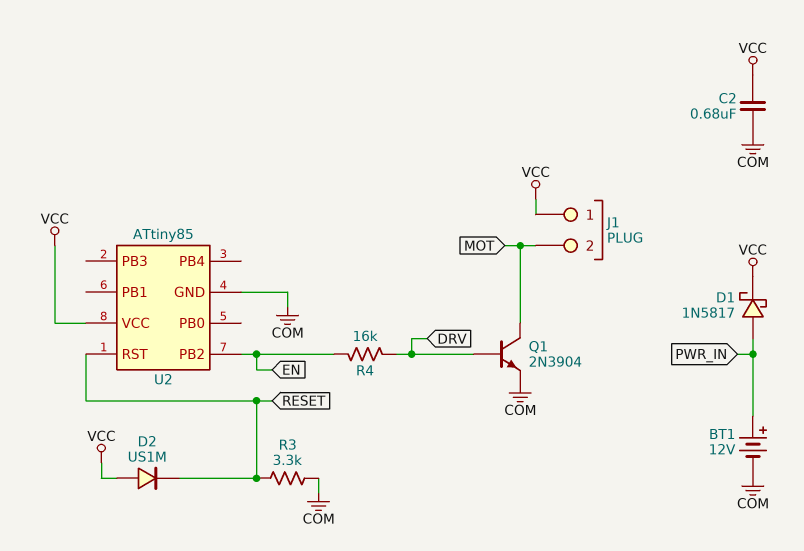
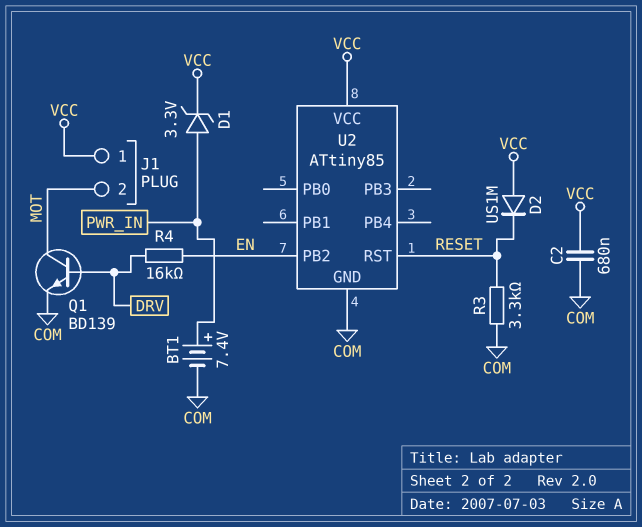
BT1: 12V (plus PWR_IN, minus COM) -> 7.4V (plus PWR_IN, minus COM)
D1: schottky 1N5817 (A PWR_IN, K VCC) -> zener 3.3V (A PWR_IN, K VCC)
Q1: NPN 2N3904 (B DRV, C MOT, E COM) -> NPN BD139 (B DRV, C MOT, E COM)

